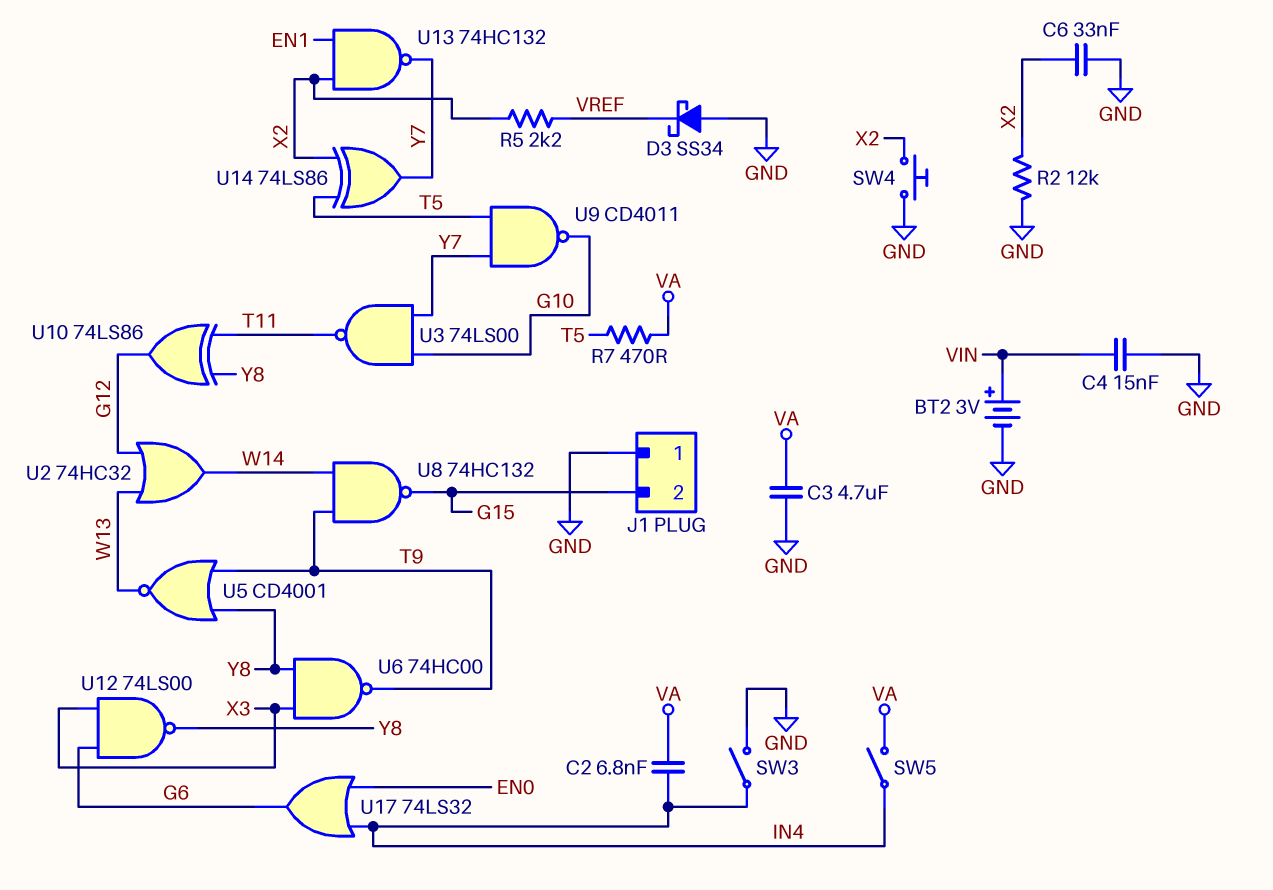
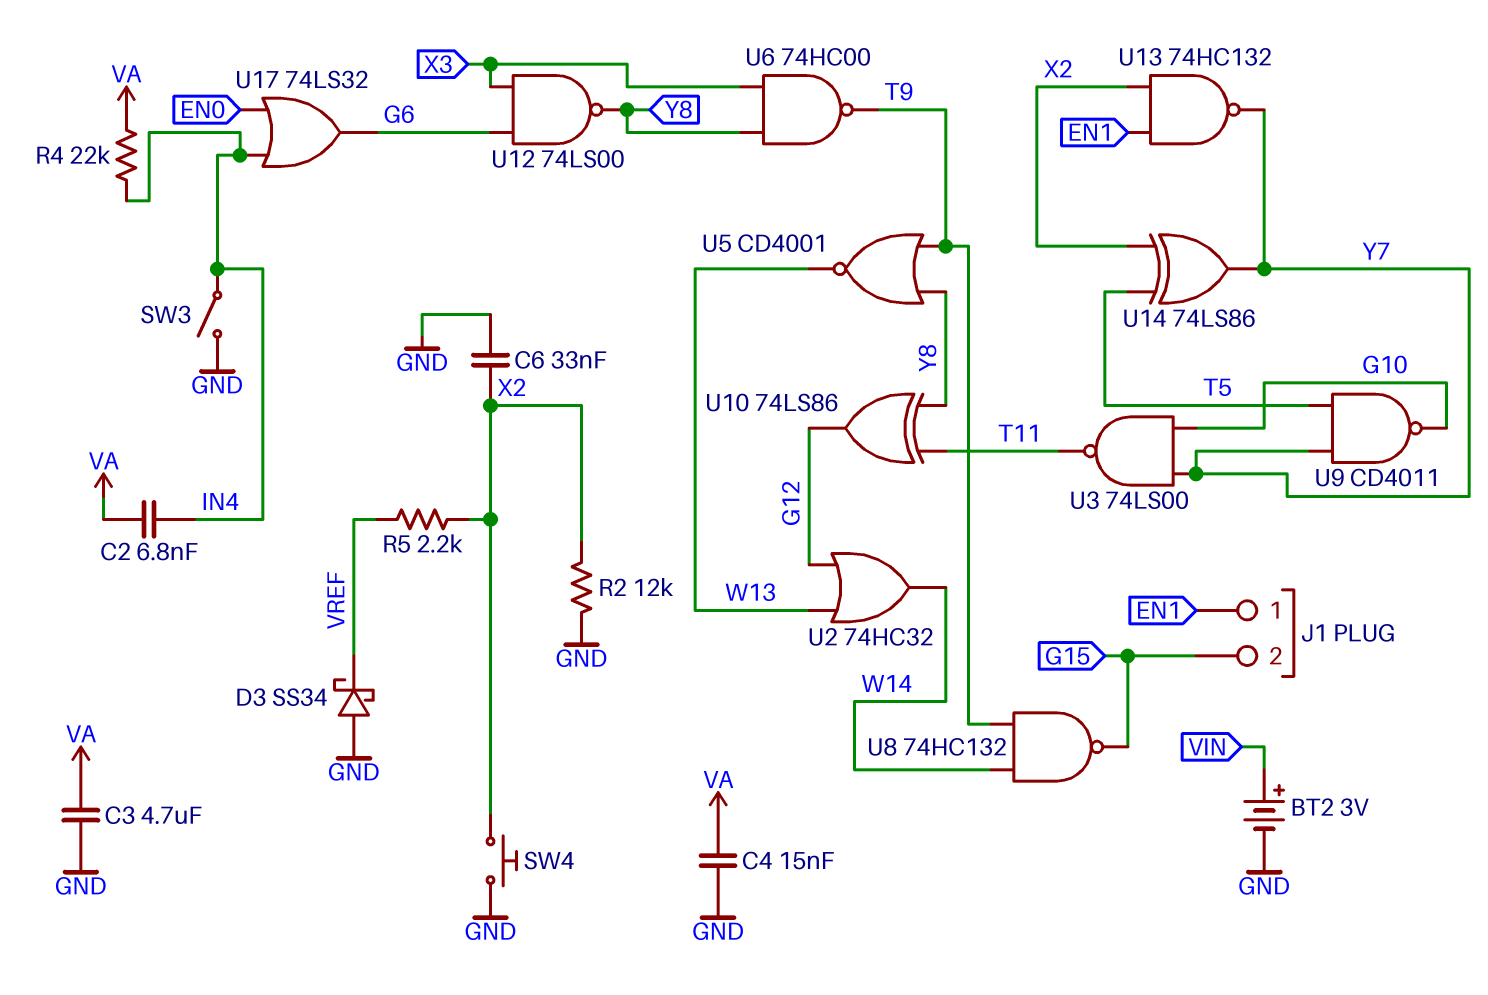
C4: 15nF (GND, VIN) -> 15nF (GND, VA)
J1 pin 1: GND -> EN1
R4: none -> 22k (IN4, VA)
R7: 470 (T5, VA) -> none
SW5: switch (IN4, VA) -> none

